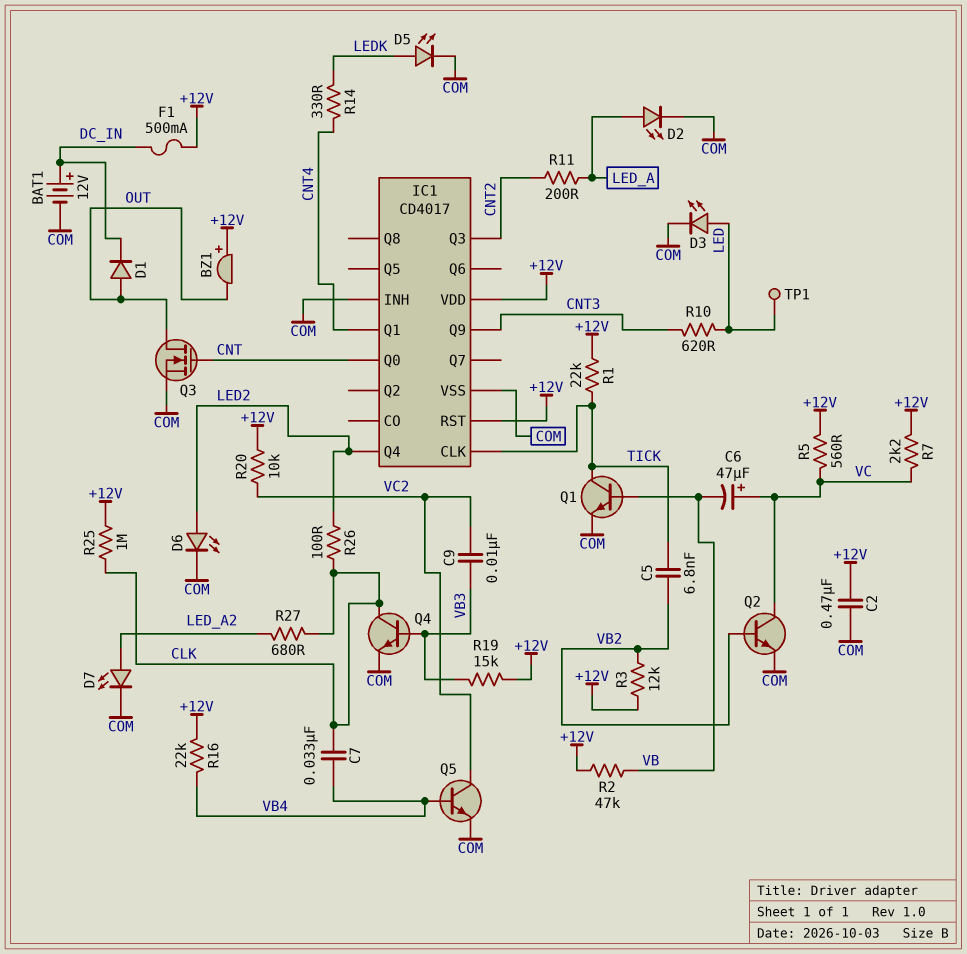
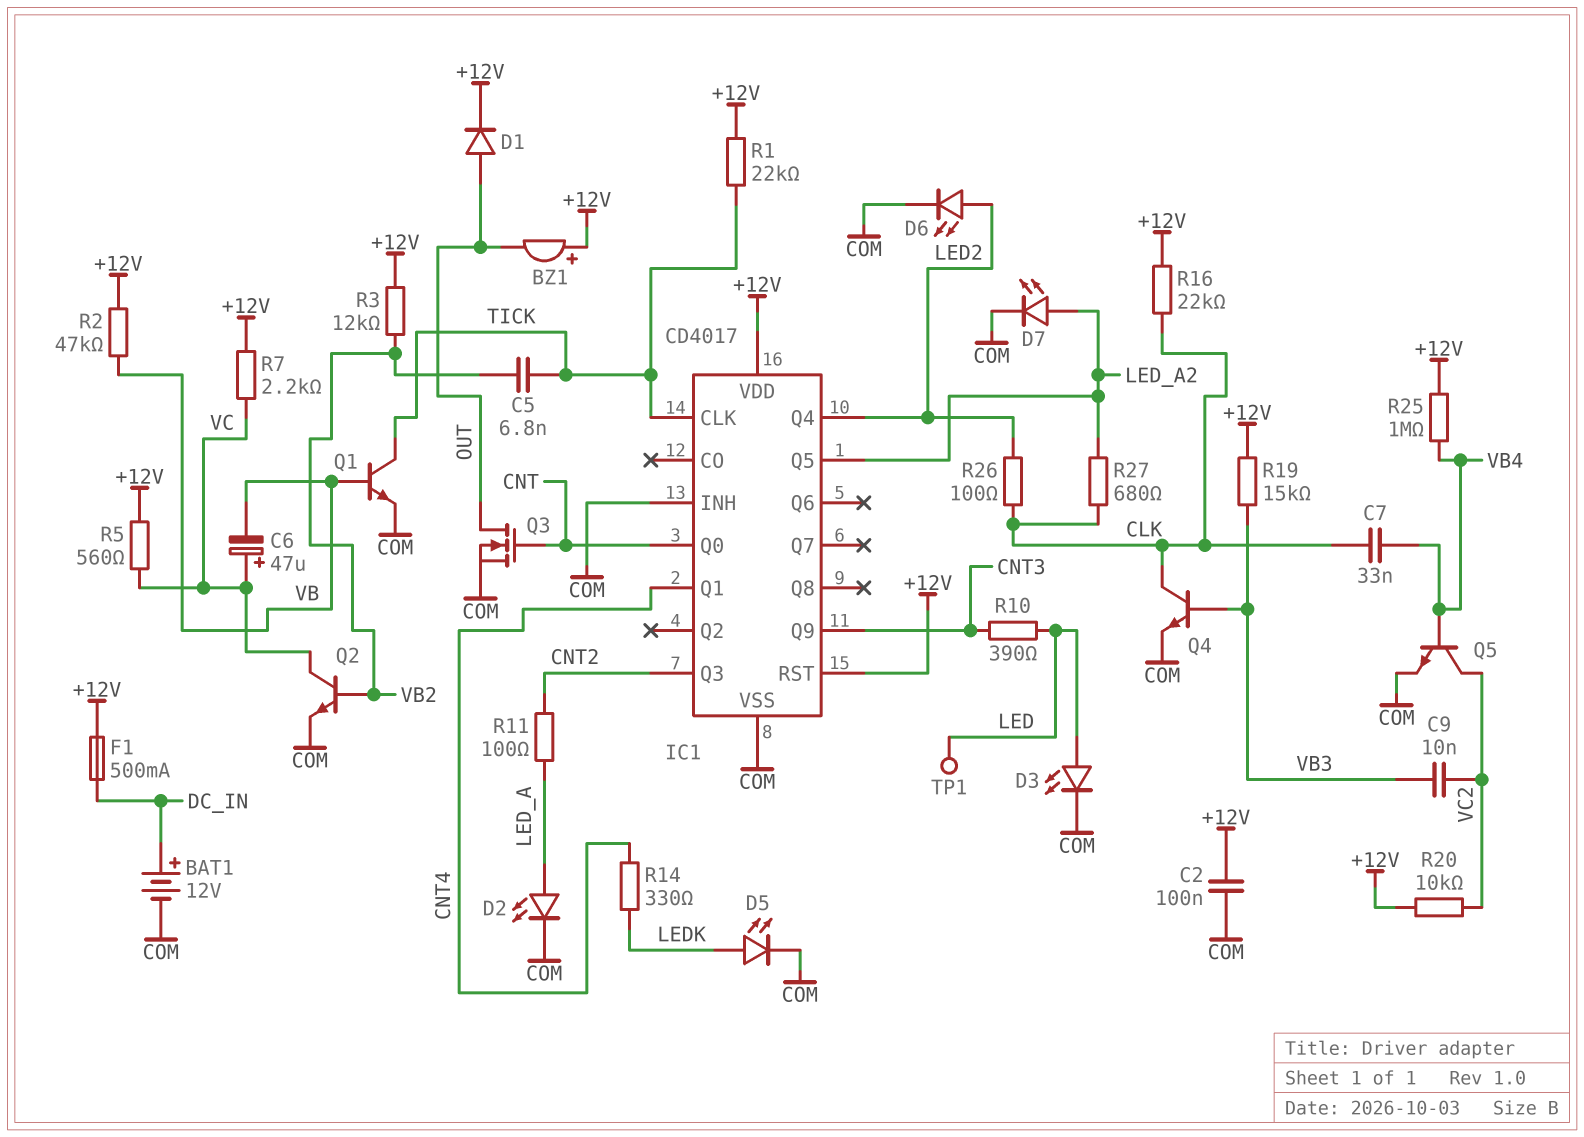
C2: 470nF (+12V, COM) -> 100nF (+12V, COM)
D1: diode (A OUT, K DC_IN) -> diode (A OUT, K +12V)
IC1 pin Q5: none -> LED_A2
R10: 620 (CNT3, LED) -> 390 (CNT3, LED)
R11: 200 (CNT2, LED_A) -> 100 (CNT2, LED_A)
R16: 22k (+12V, VB4) -> 22k (+12V, CLK)
R25: 1M (+12V, CLK) -> 1M (+12V, VB4)

